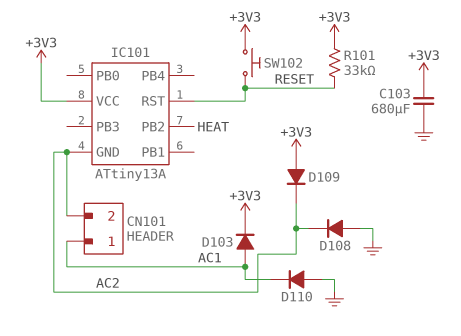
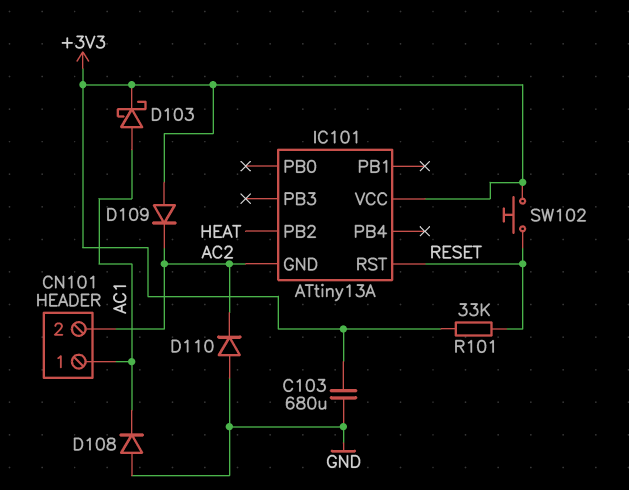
D103: diode (A AC1, K +3V3) -> schottky (A AC1, K +3V3)
D108: diode (A GND, K AC2) -> diode (A GND, K AC1)
D110: diode (A GND, K AC1) -> diode (A GND, K AC2)

